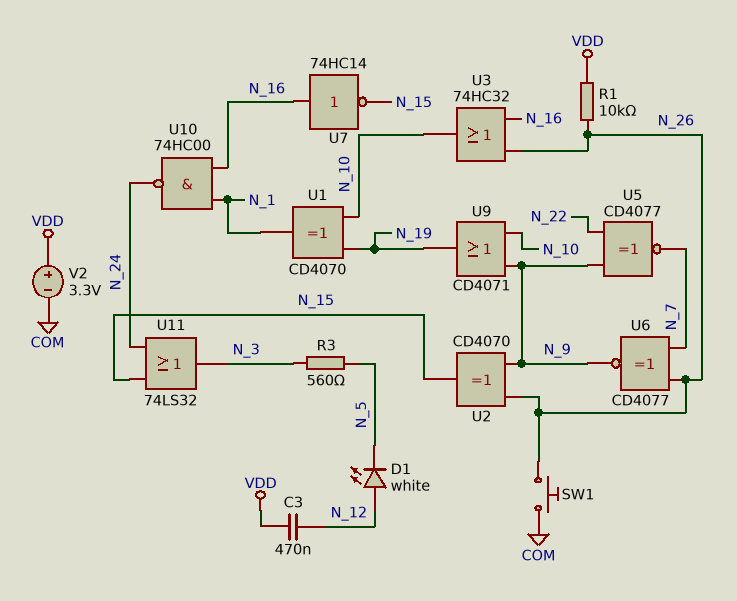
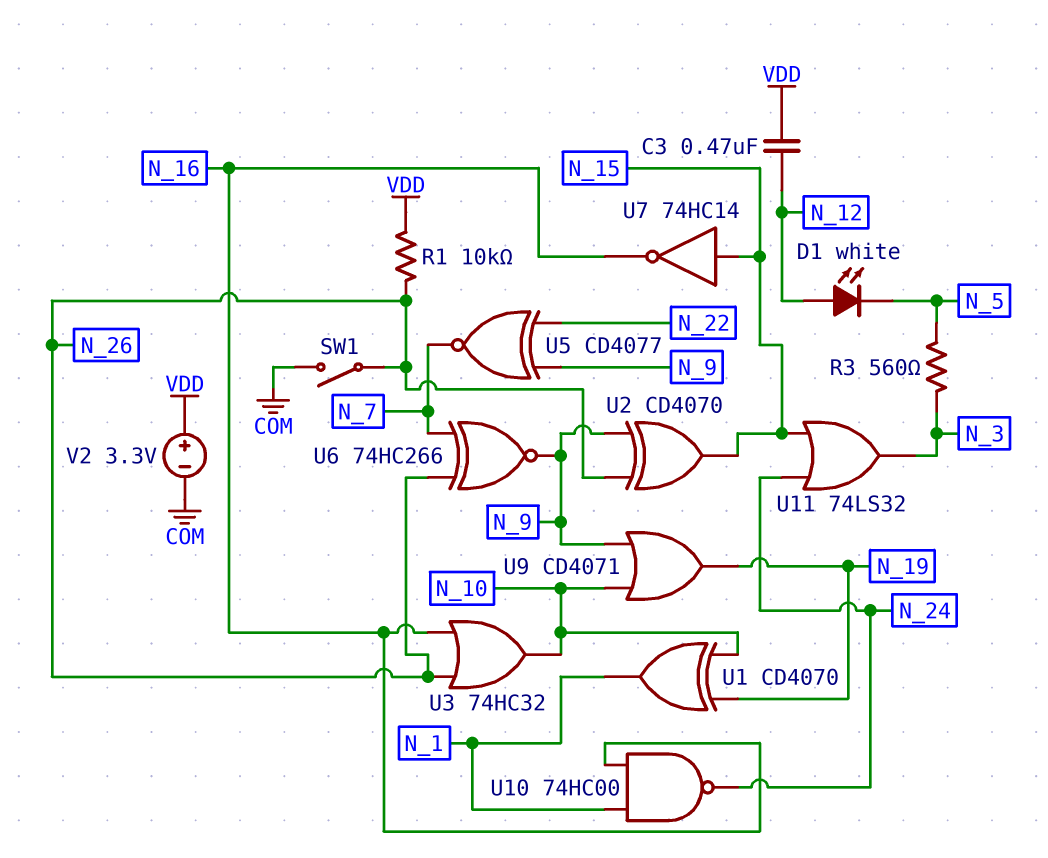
SW1: button (COM, N_26) -> switch (COM, N_26)
U6: XNOR CD4077 (in N_7, in N_26, out N_9) -> XNOR 74HC266 (in N_7, in N_26, out N_9)
U7: NOT 74HC14 (in N_16, out N_15) -> NOT 74HC14 (in N_15, out N_16)

